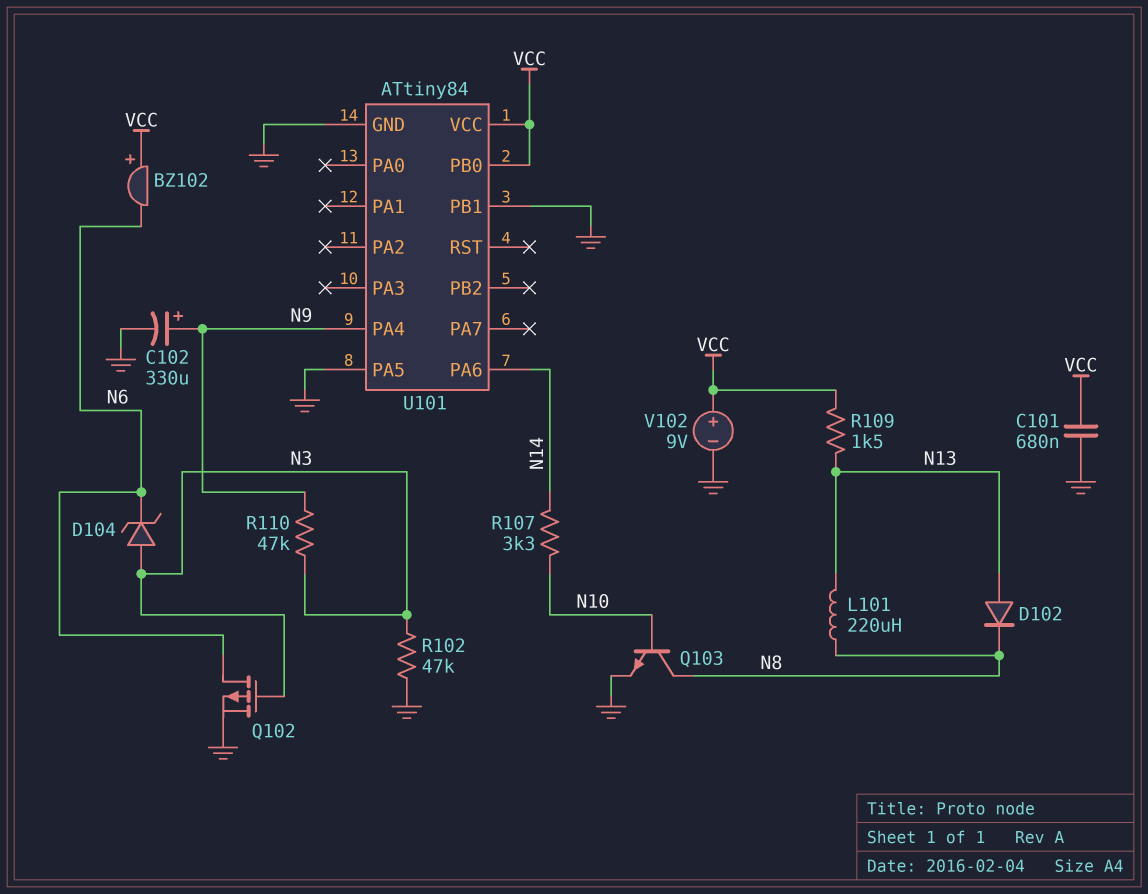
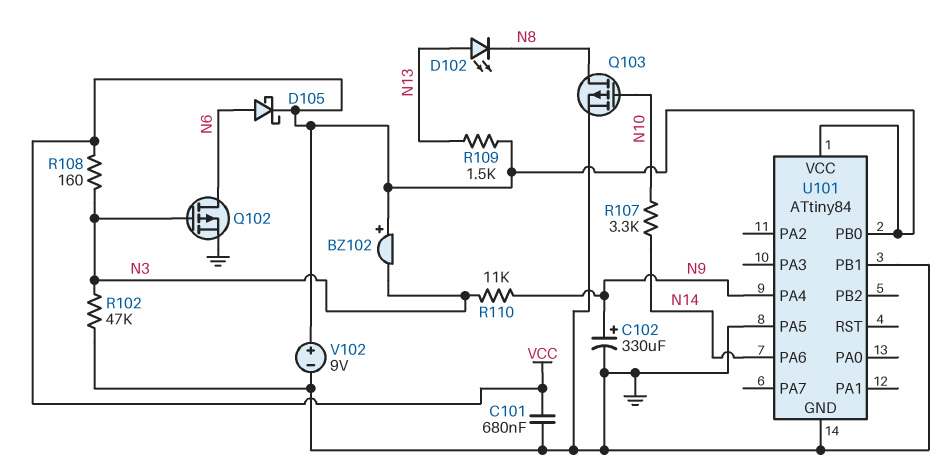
BZ102: buzzer (plus VCC, minus N6) -> buzzer (plus VCC, minus N3)
D102: diode (A N13, K N8) -> LED (A N13, K N8)
D104: zener (A N3, K N6) -> none
D105: none -> schottky (A N6, K VCC)
L101: 220uH (N8, N13) -> none
Q103: NPN (B N10, C N8, E GND) -> PMOS (G N10, D N8, S GND)
R108: none -> 160 (N3, VCC)
R110: 47k (N3, N9) -> 11k (N3, N9)

